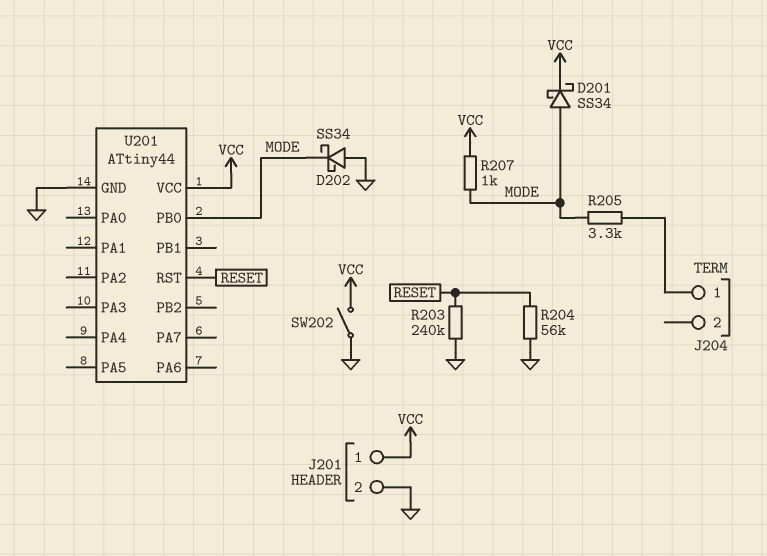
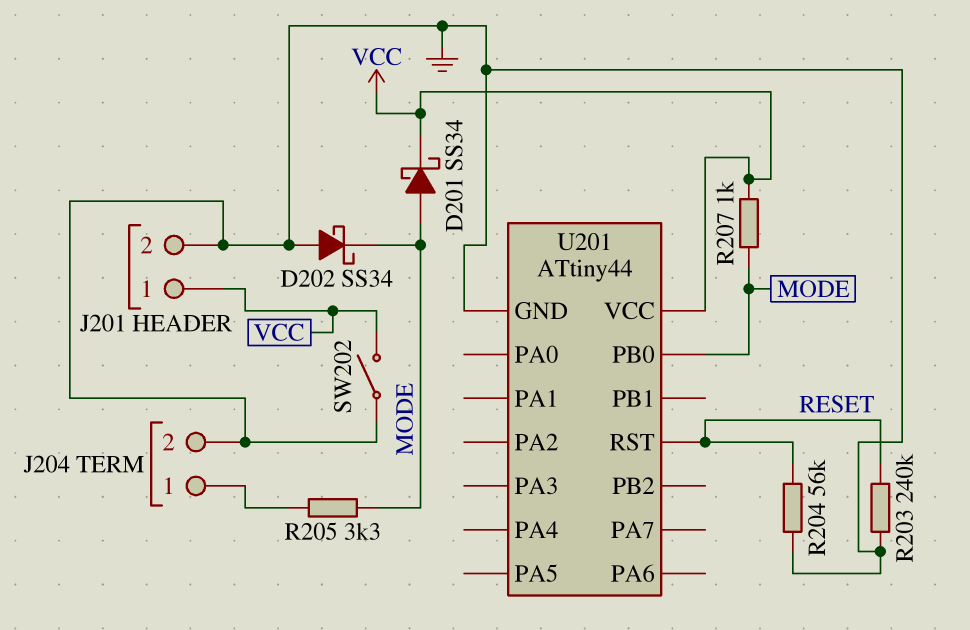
J204 pin 2: none -> GND

